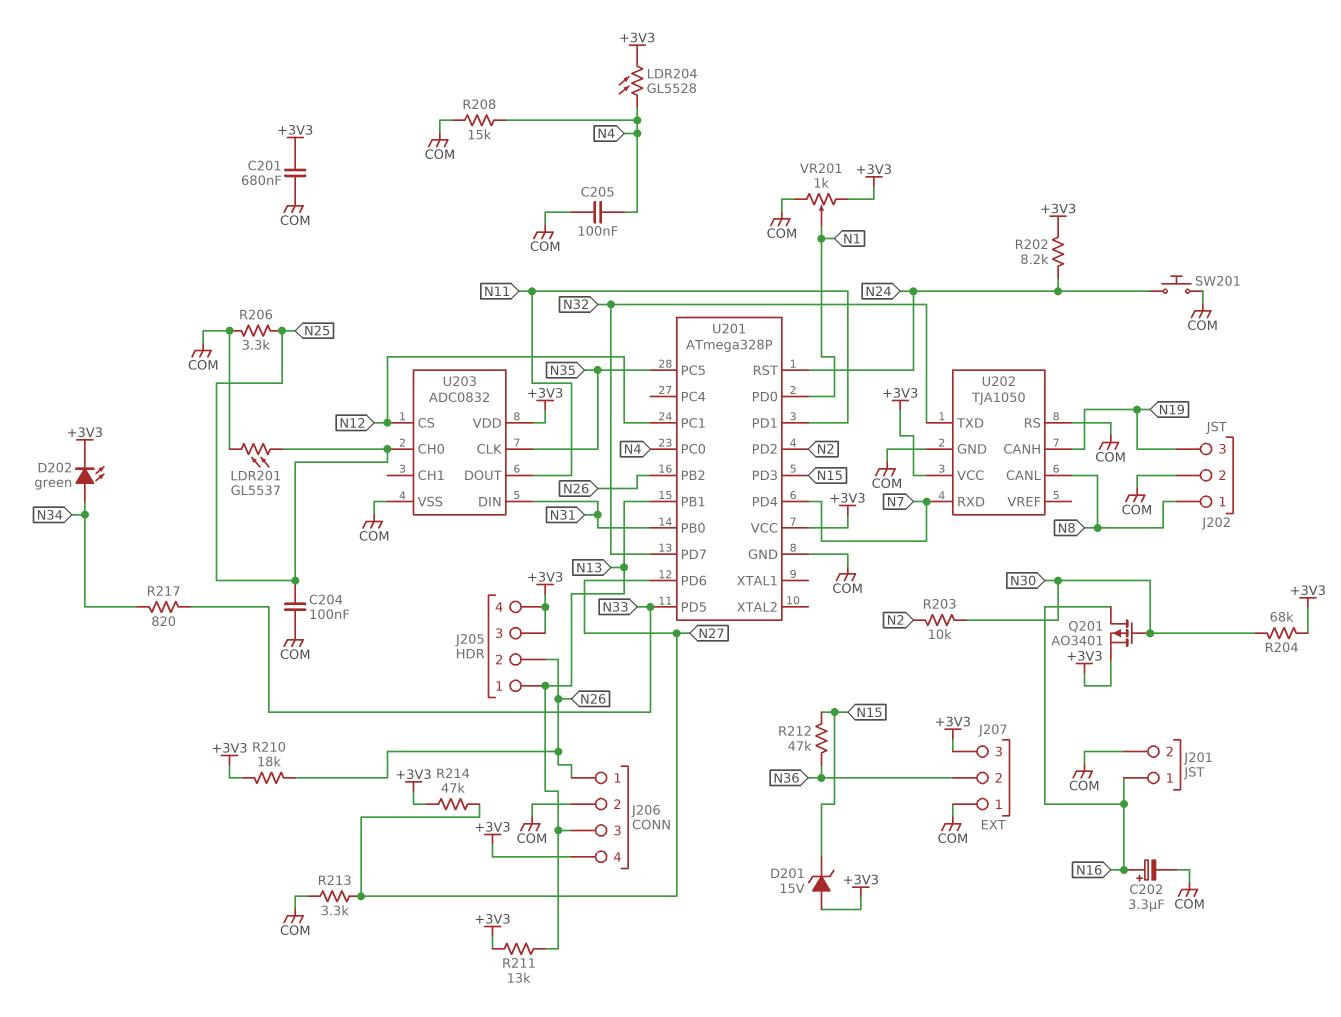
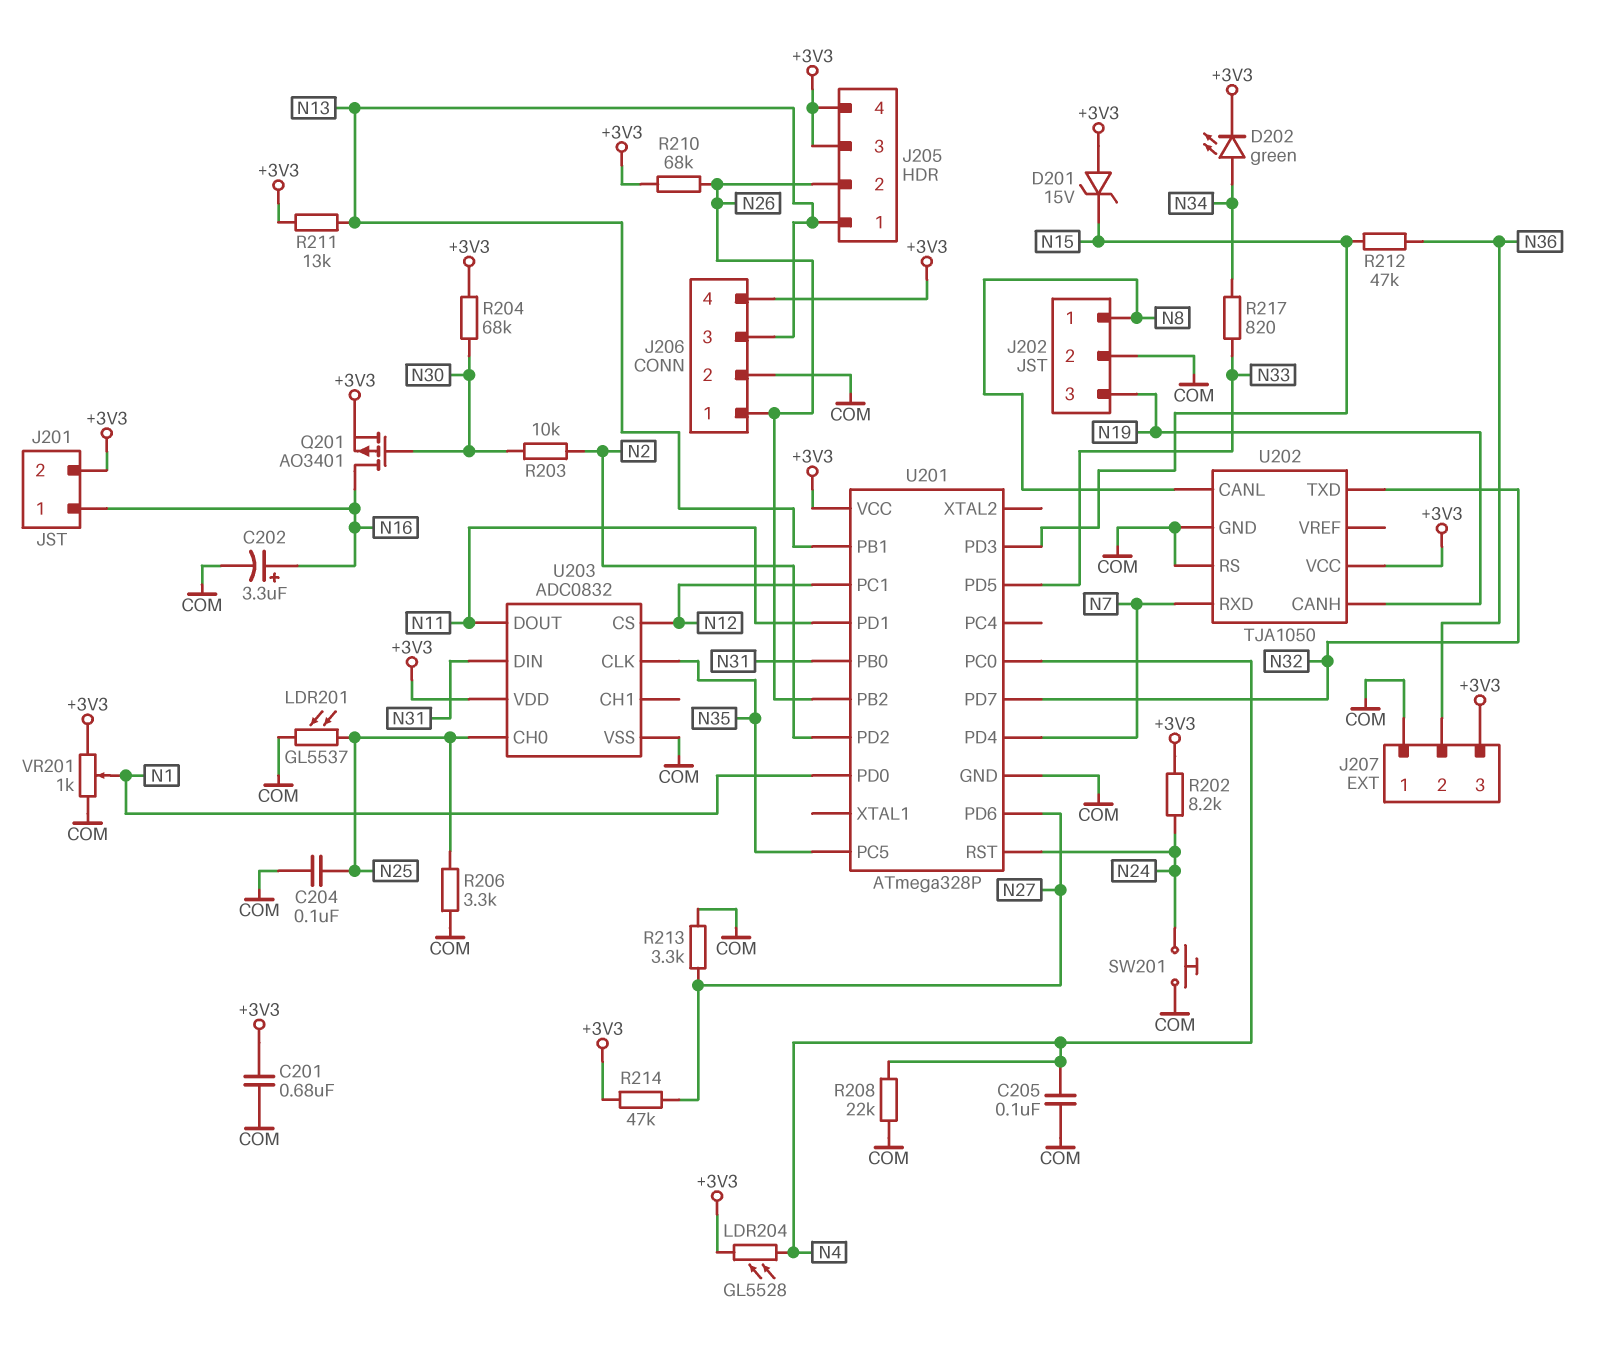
J201 pin 2: COM -> +3V3
R208: 15k (COM, N4) -> 22k (COM, N4)
R210: 18k (+3V3, N26) -> 68k (+3V3, N26)

